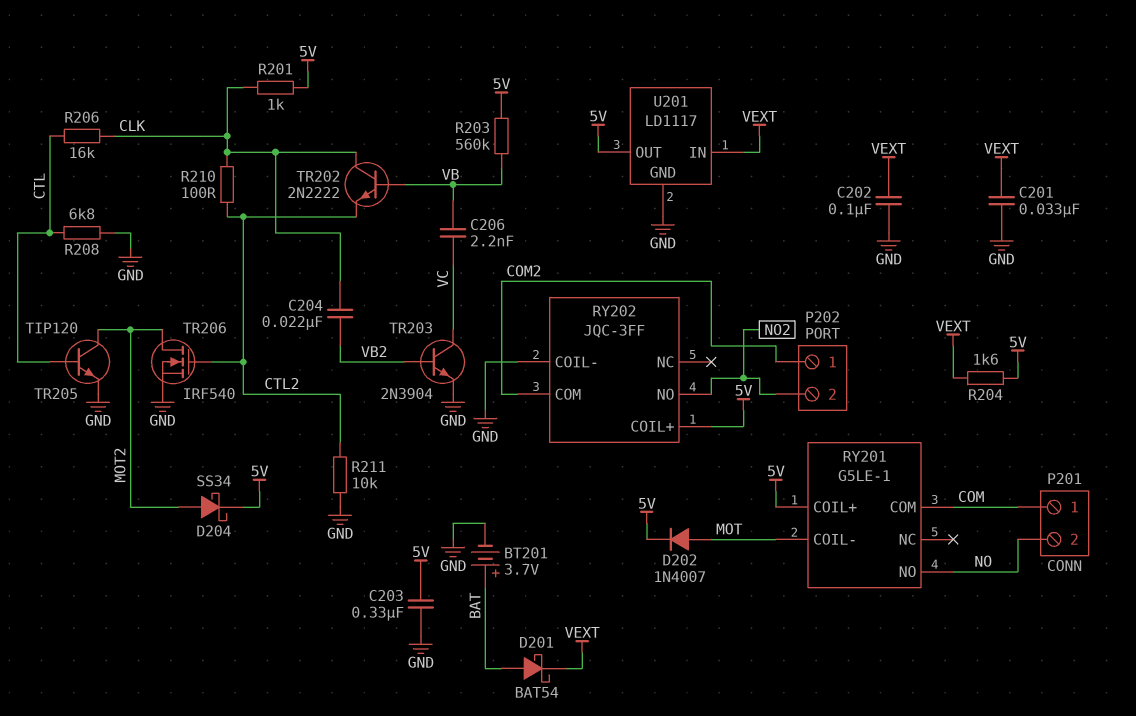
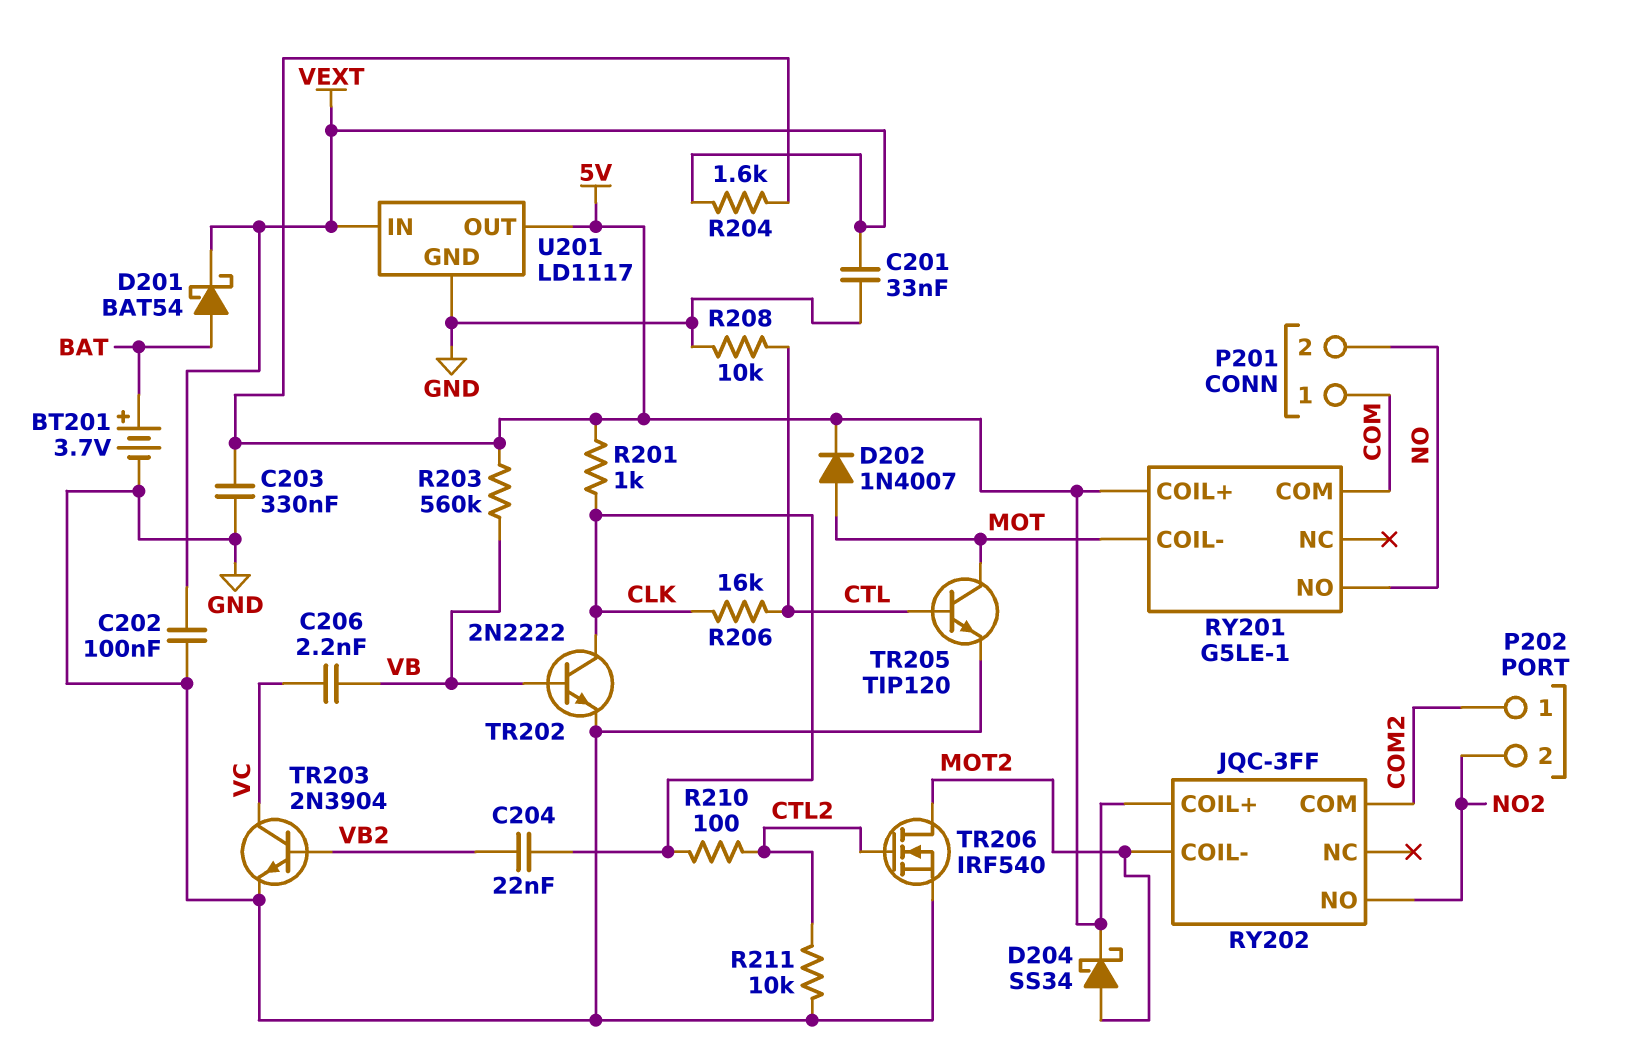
R208: 6.8k (CTL, GND) -> 10k (CTL, GND)
RY202 pin COIL-: GND -> MOT2
TR202: NPN 2N2222 (B VB, C CLK, E CTL2) -> NPN 2N2222 (B VB, C CLK, E GND)
TR205: NPN TIP120 (B CTL, C MOT2, E GND) -> NPN TIP120 (B CTL, C MOT, E GND)

